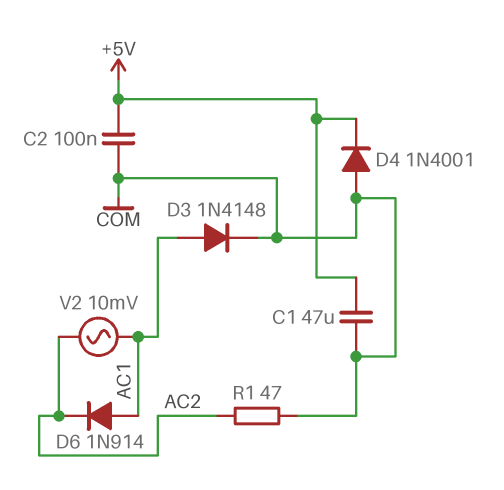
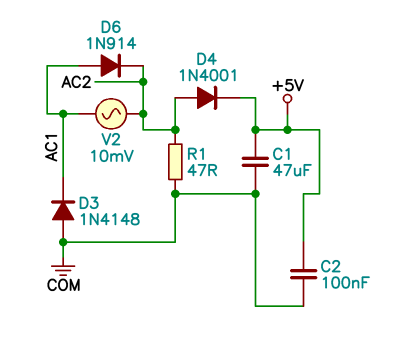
D3: diode 1N4148 (A AC1, K COM) -> diode 1N4148 (A COM, K AC1)
D4: diode 1N4001 (A COM, K +5V) -> diode 1N4001 (A AC2, K +5V)

